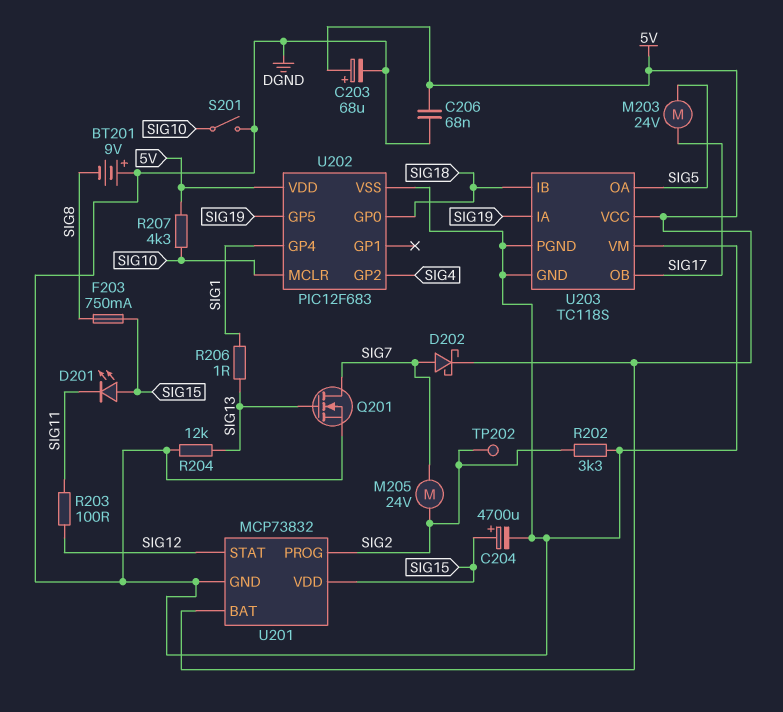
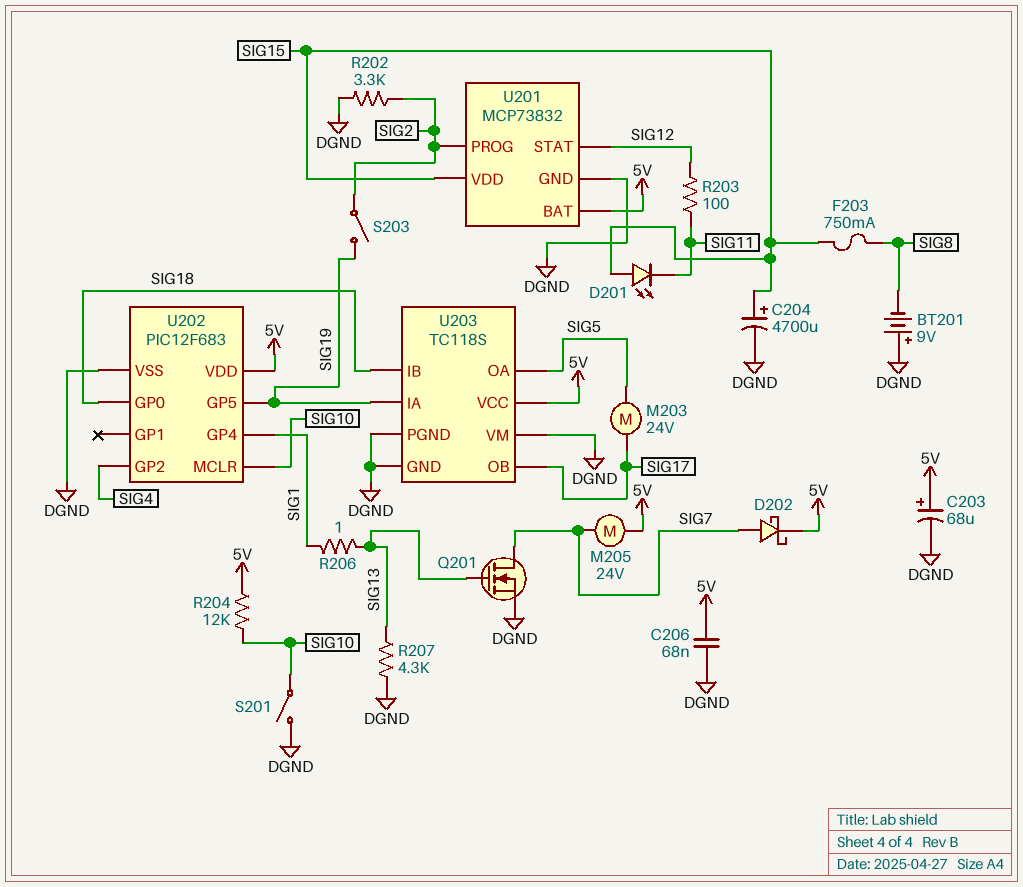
M205: motor 24V (SIG2, SIG7) -> motor 24V (5V, SIG7)
R204: 12k (DGND, SIG13) -> 12k (5V, SIG10)
R207: 4.3k (5V, SIG10) -> 4.3k (DGND, SIG13)
S203: none -> switch (SIG2, SIG19)
TP202: test point (SIG2) -> none

